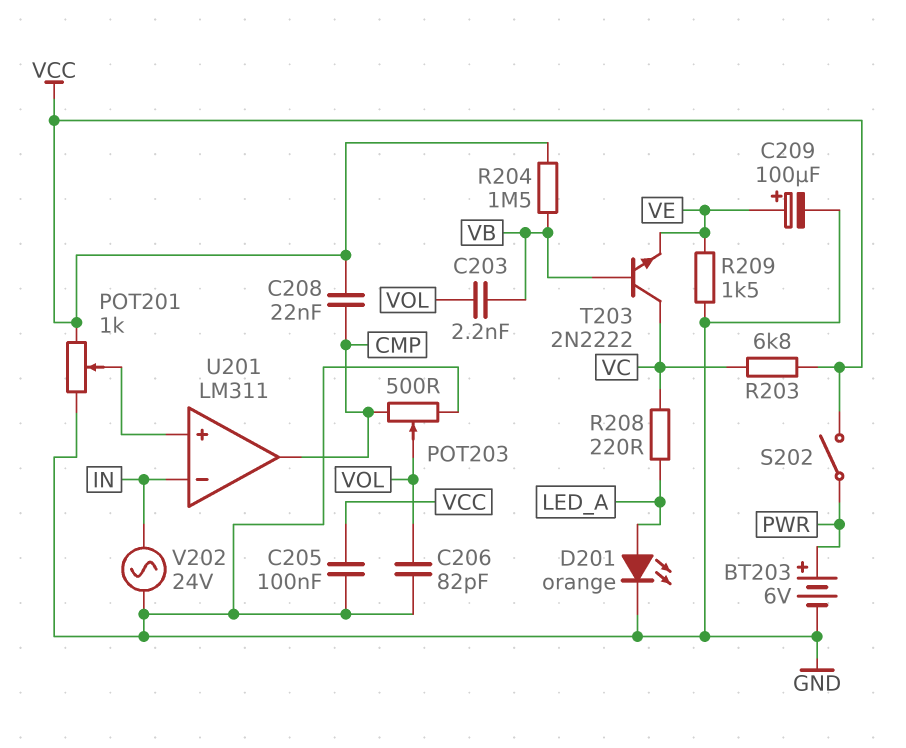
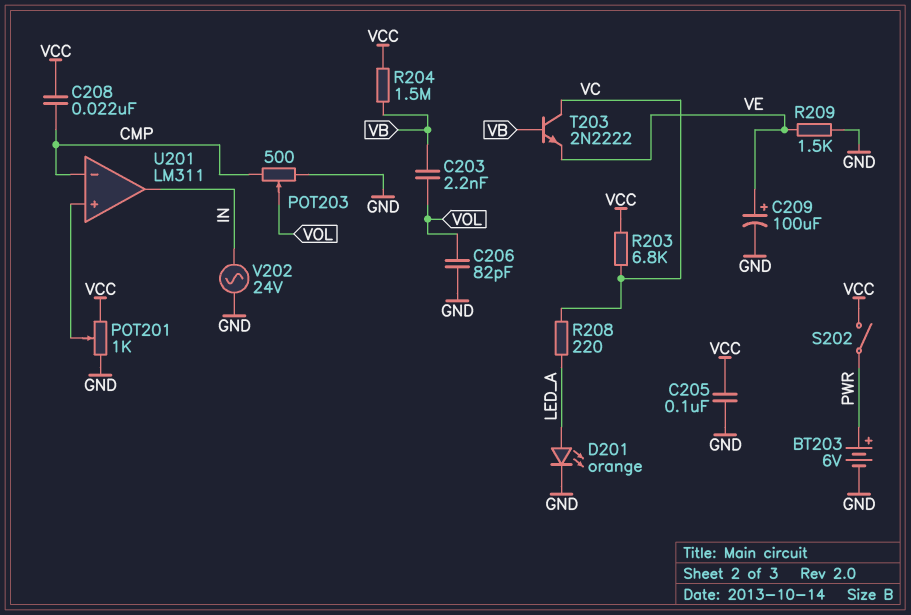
U201 pin in-: IN -> CMP
U201 pin out: CMP -> IN

